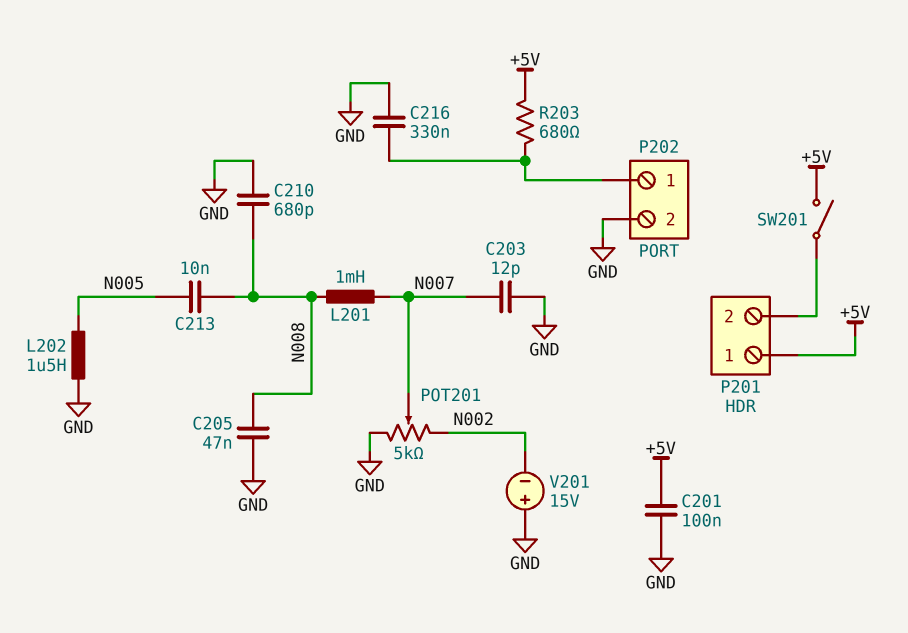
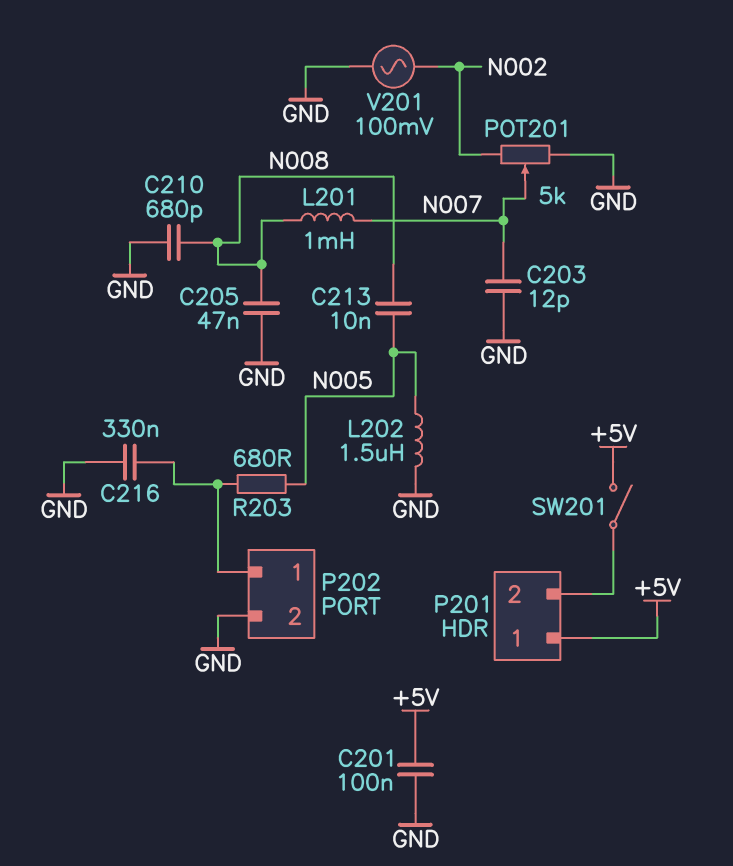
R203: 680 (+5V, P202/1) -> 680 (N005, P202/1)
V201: 15V (plus GND, minus N002) -> AC 100mV (GND, N002)

